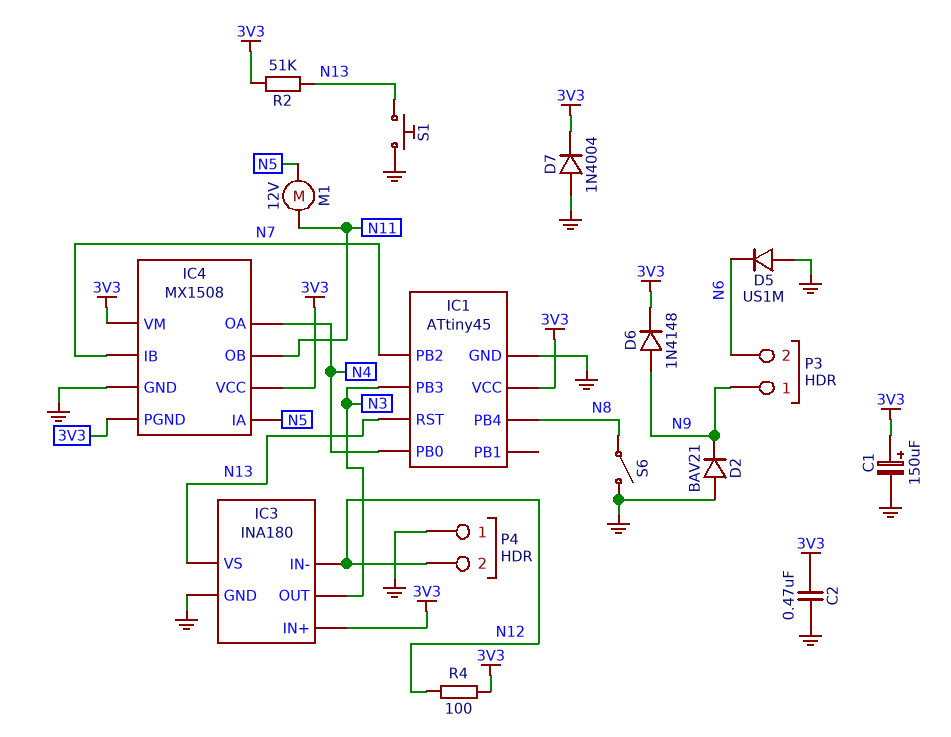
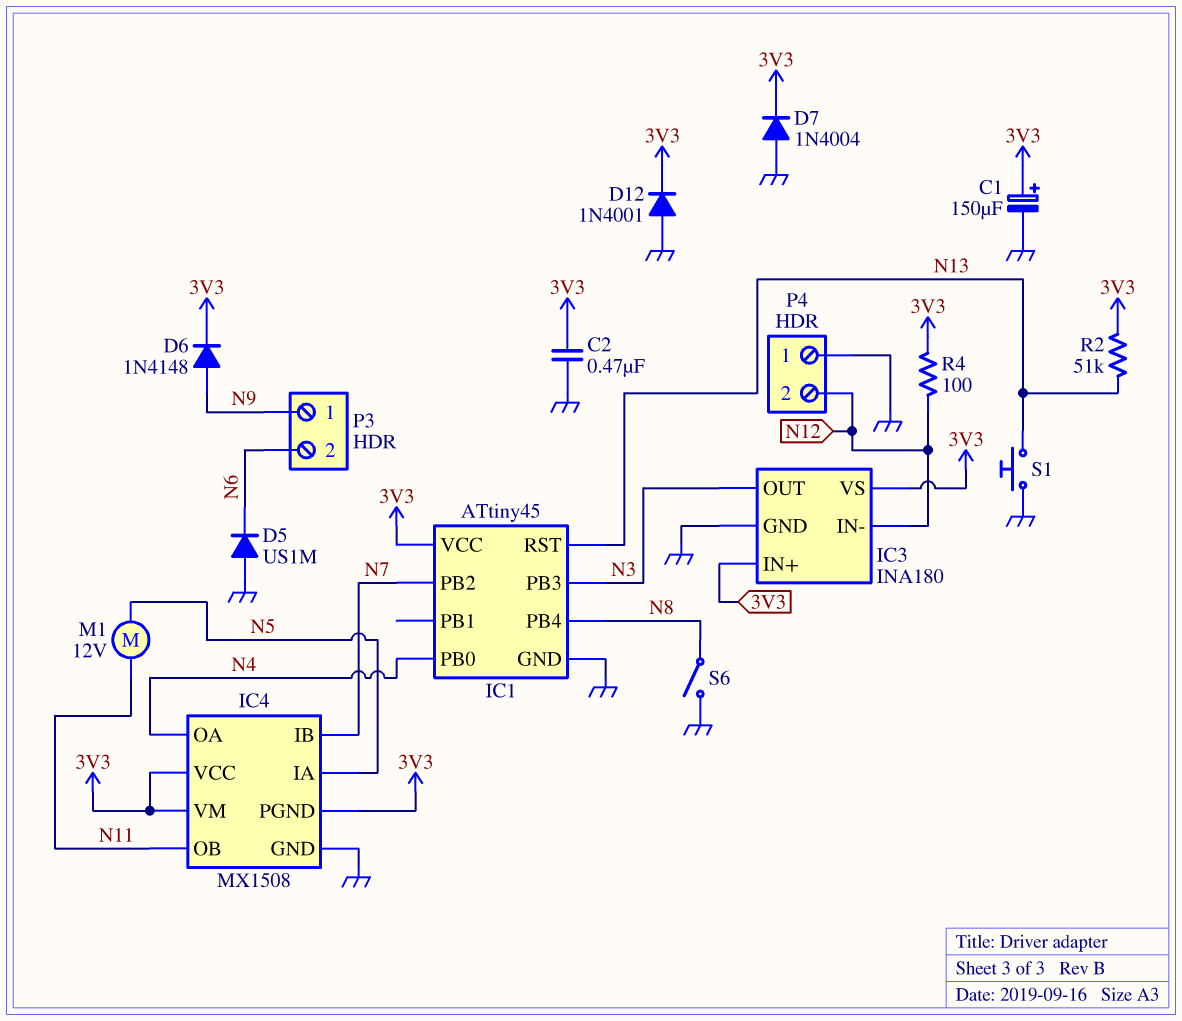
D2: diode BAV21 (A GND, K N9) -> none
D12: none -> diode 1N4001 (A GND, K 3V3)
IC3 pin VS: N13 -> 3V3

